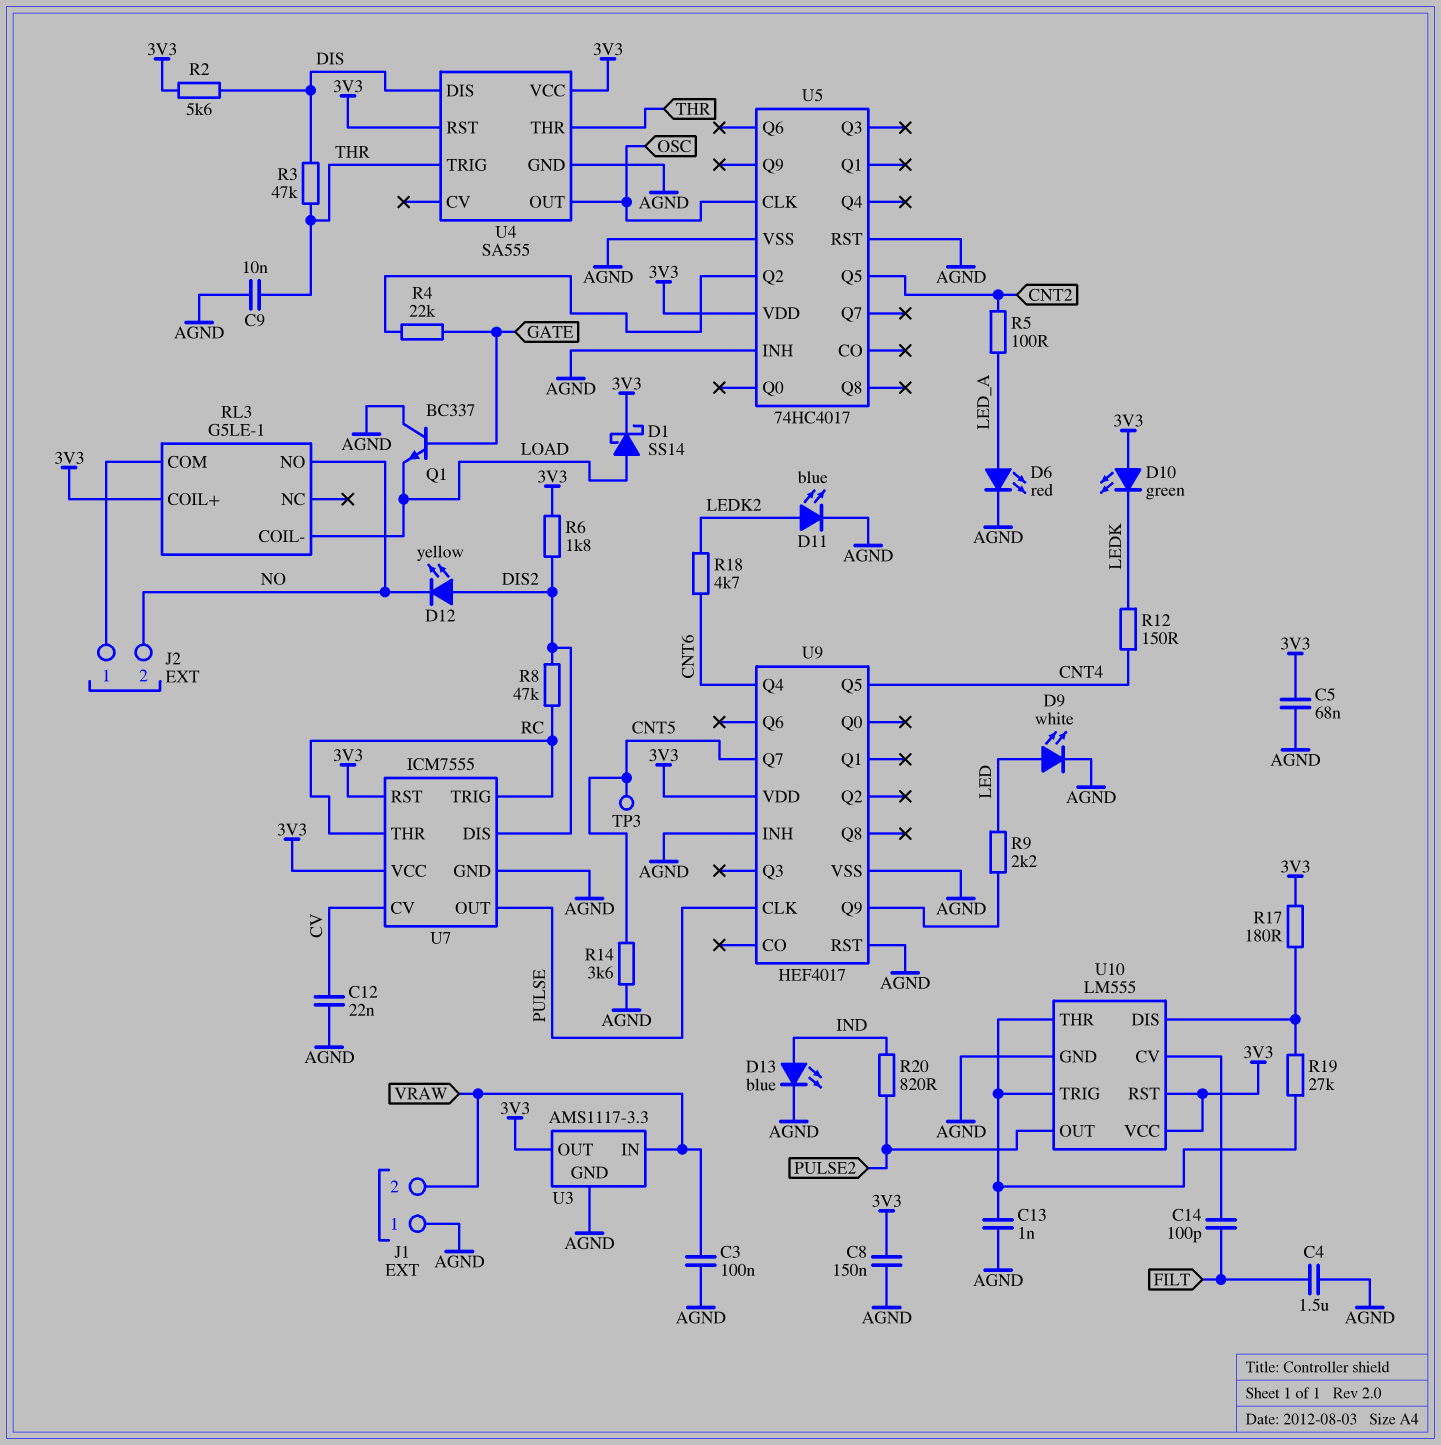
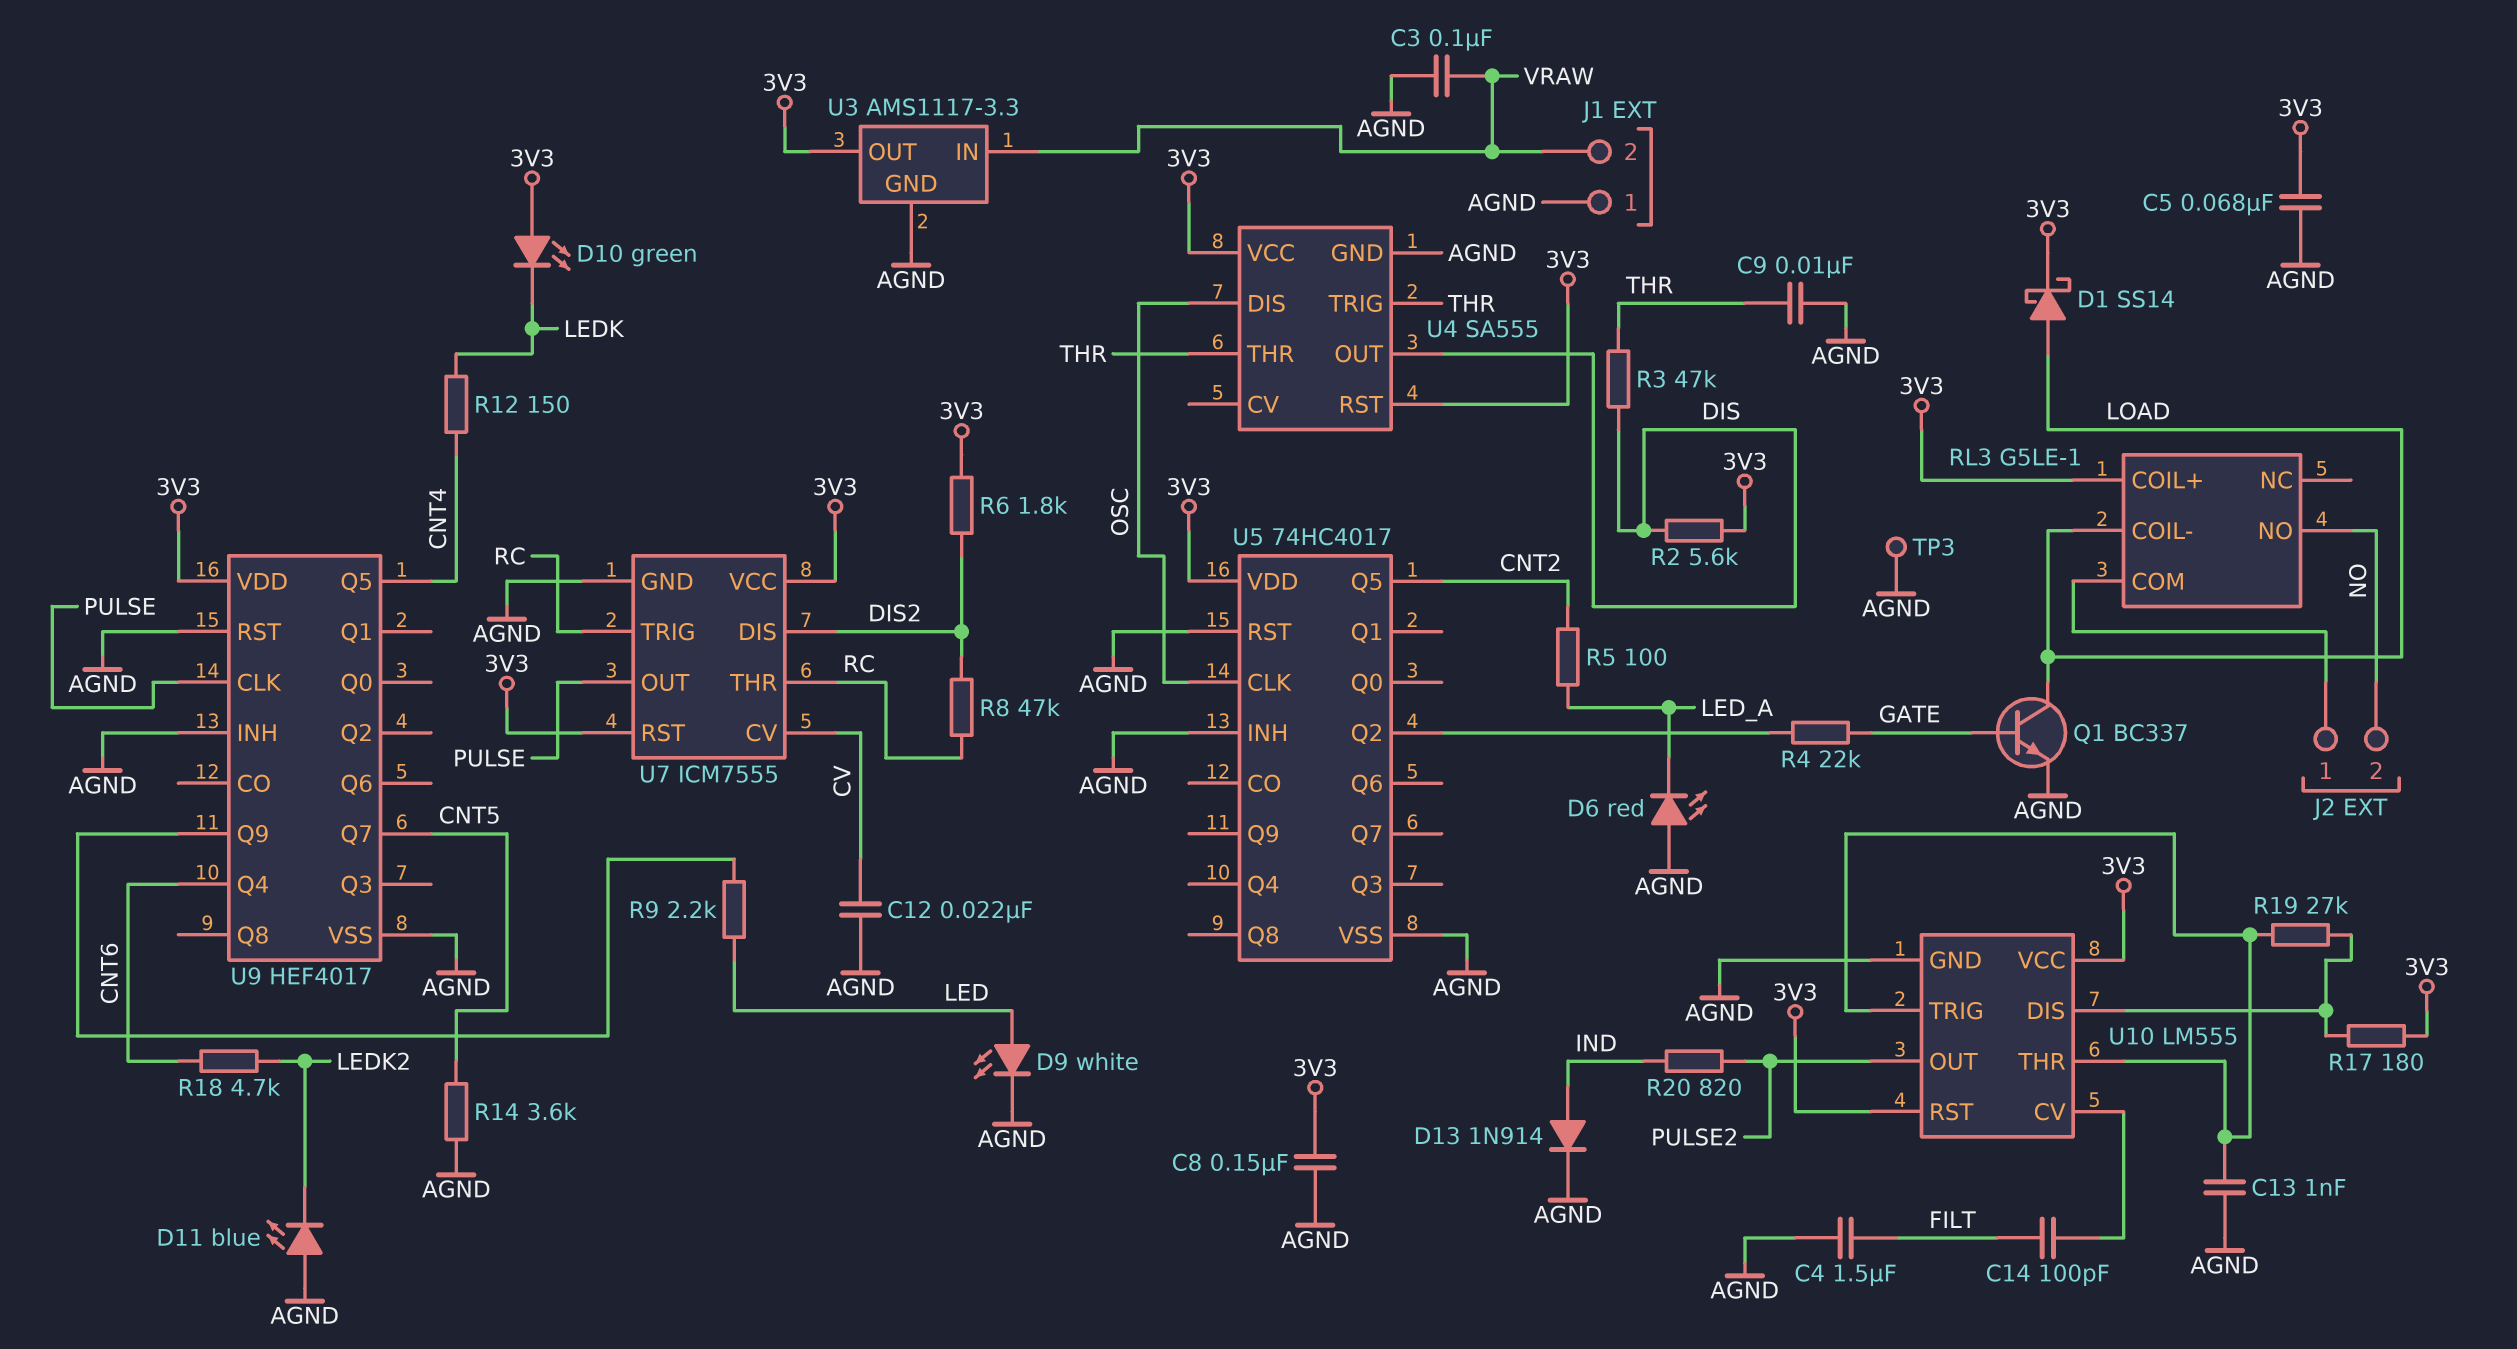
D6: LED red (A LED_A, K AGND) -> LED red (A AGND, K LED_A)
D11: LED blue (A LEDK2, K AGND) -> LED blue (A AGND, K LEDK2)
D12: LED yellow (A DIS2, K NO) -> none
D13: LED blue (A IND, K AGND) -> diode 1N914 (A IND, K AGND)
Q1: NPN BC337 (B GATE, C AGND, E LOAD) -> NPN BC337 (B GATE, C LOAD, E AGND)
TP3: test point (CNT5) -> test point (AGND)
U4 pin DIS: DIS -> OSC
U4 pin OUT: OSC -> DIS

